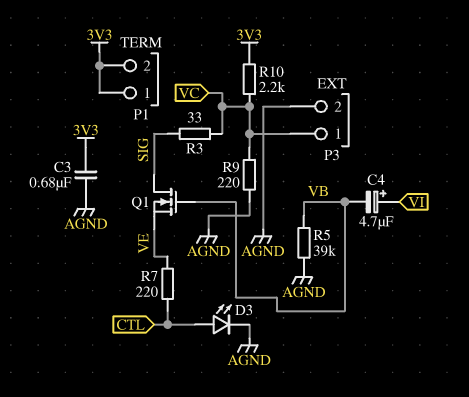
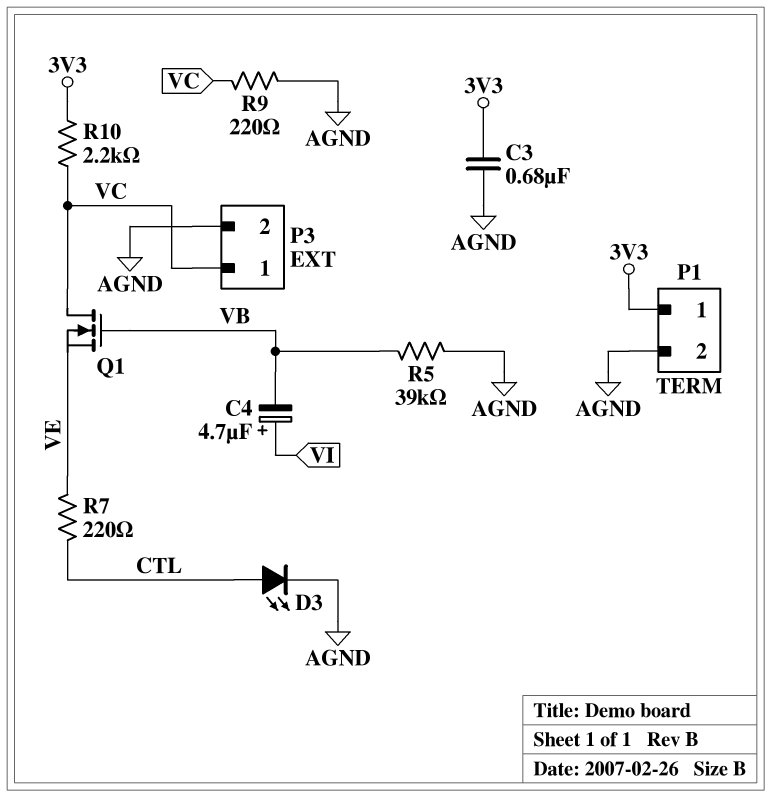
P1 pin 2: 3V3 -> AGND
Q1: NMOS (G VB, D SIG, S VE) -> NMOS (G VB, D VC, S VE)
R3: 33 (SIG, VC) -> none

